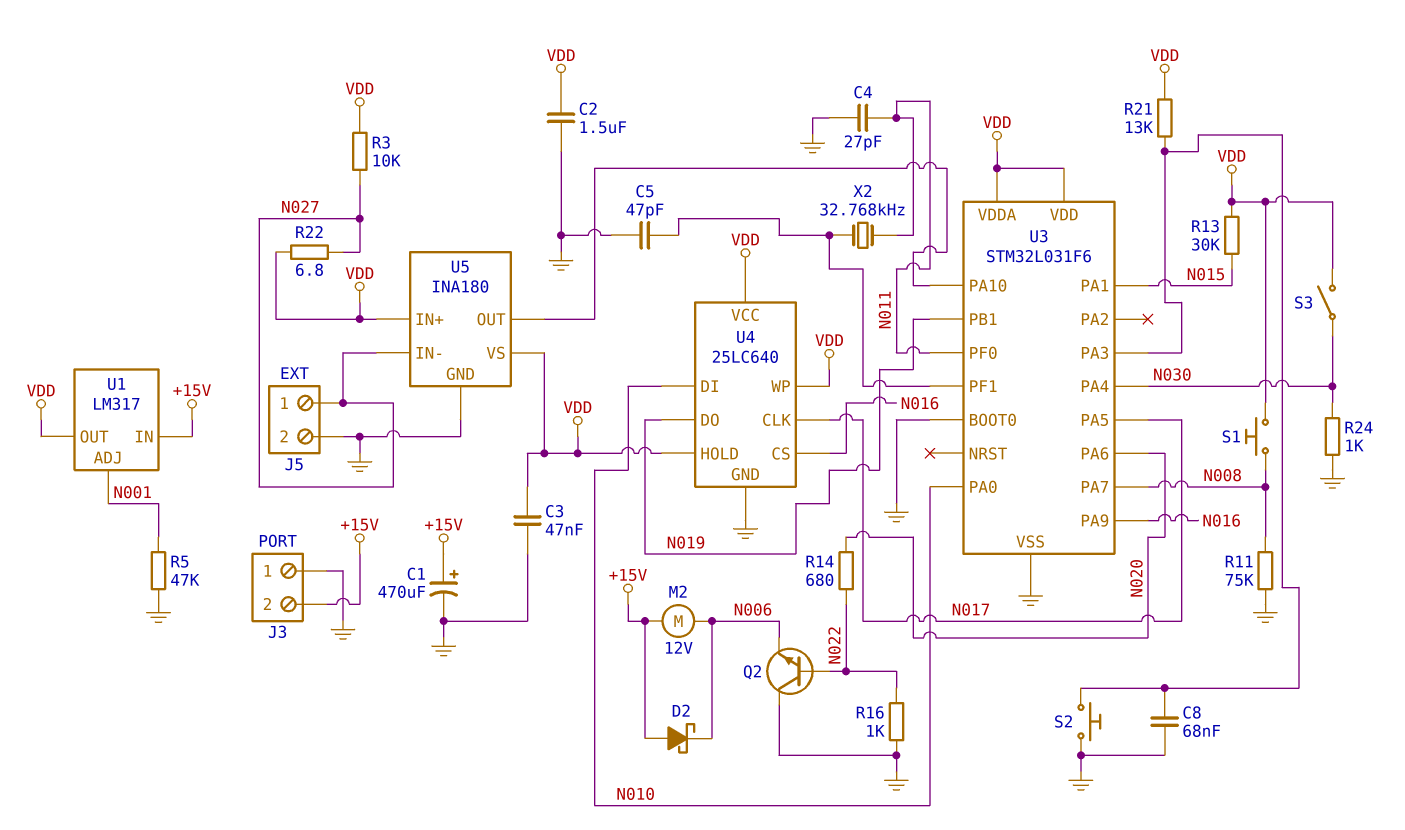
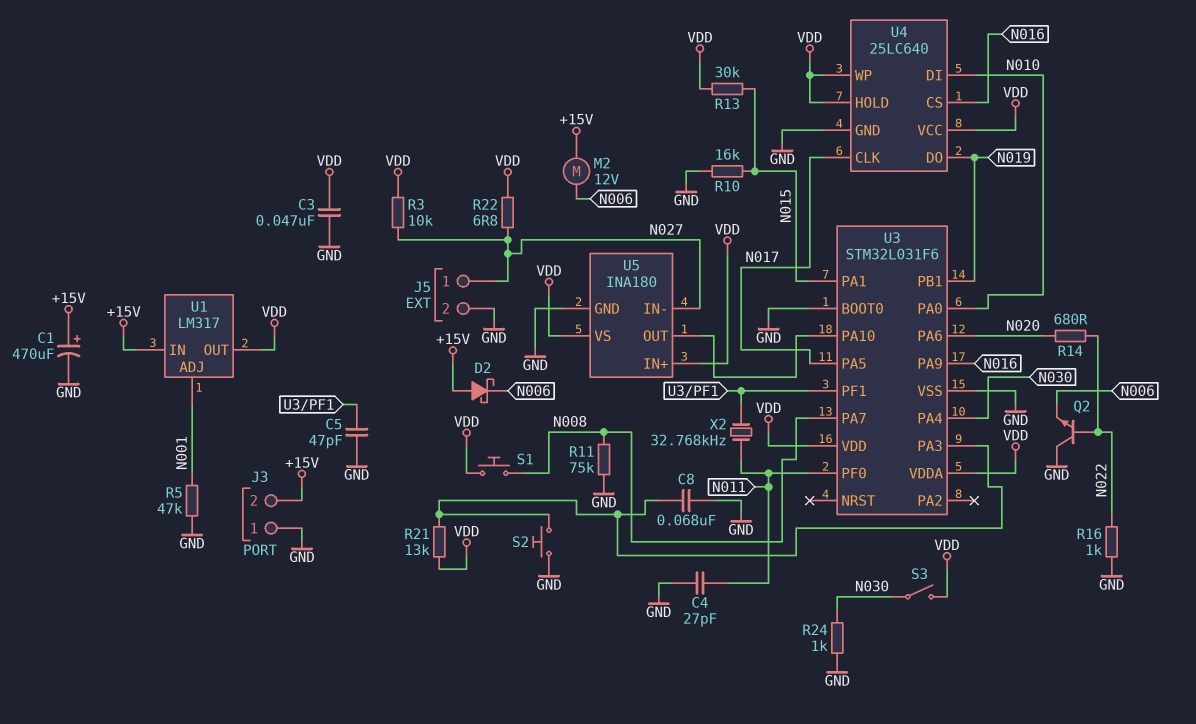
C2: 1.5uF (GND, VDD) -> none
R10: none -> 16k (GND, N015)

